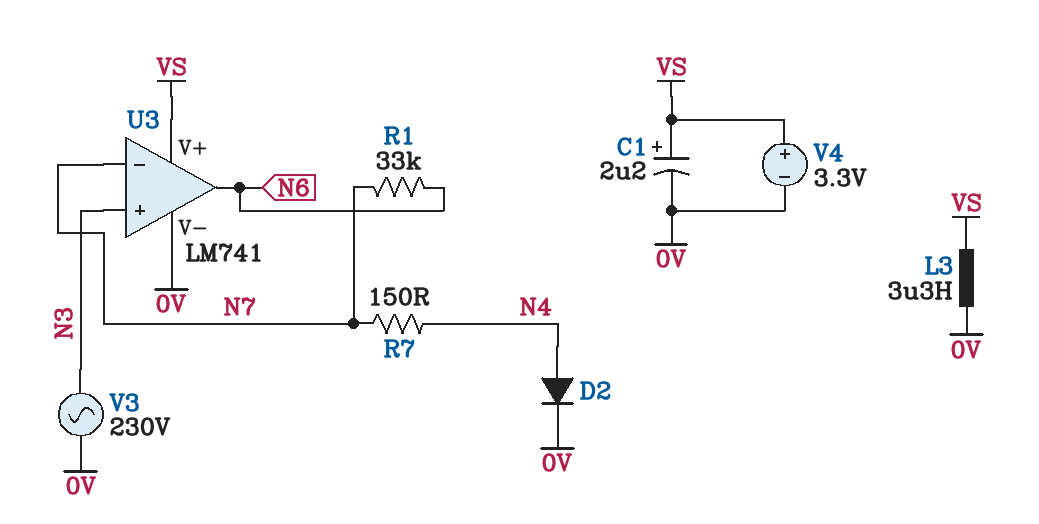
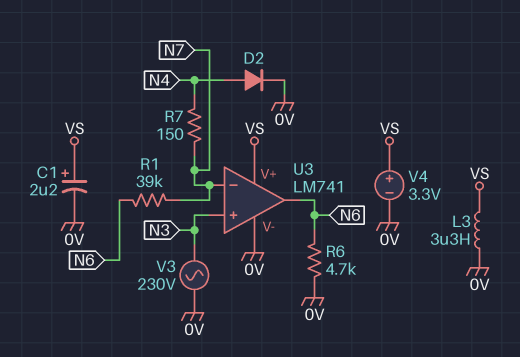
R1: 33k (N6, N7) -> 39k (N6, N7)
R6: none -> 4.7k (0V, N6)

